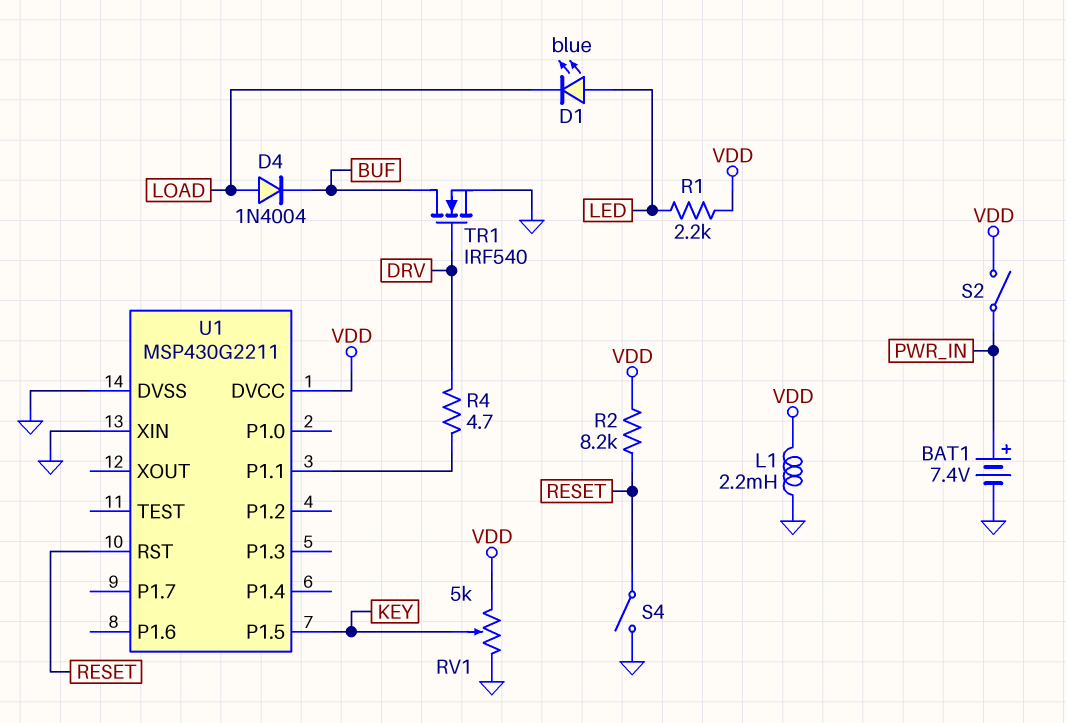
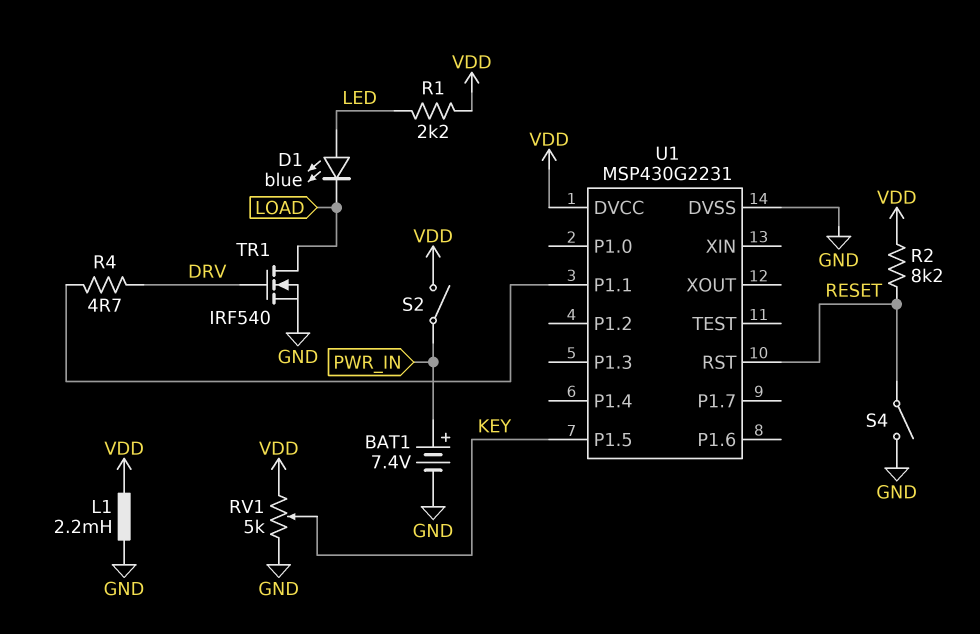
D4: diode 1N4004 (A LOAD, K BUF) -> none
TR1: NMOS IRF540 (G DRV, D BUF, S GND) -> NMOS IRF540 (G DRV, D LOAD, S GND)
U1: MSP430G2211 -> MSP430G2231
U1 pin XIN: GND -> none

